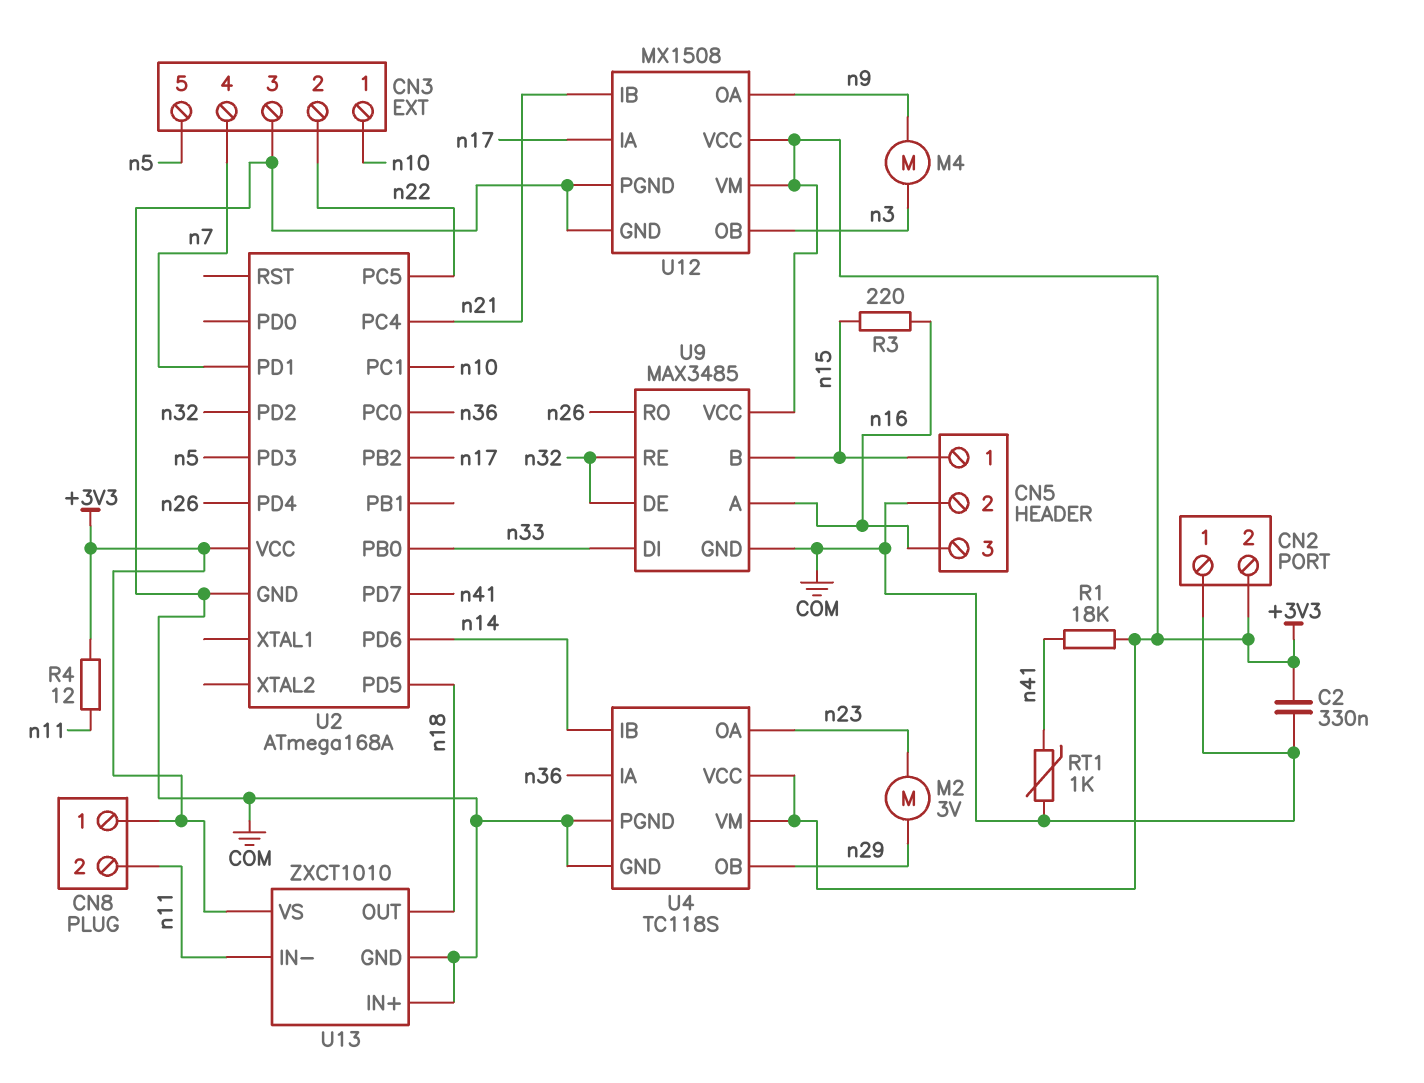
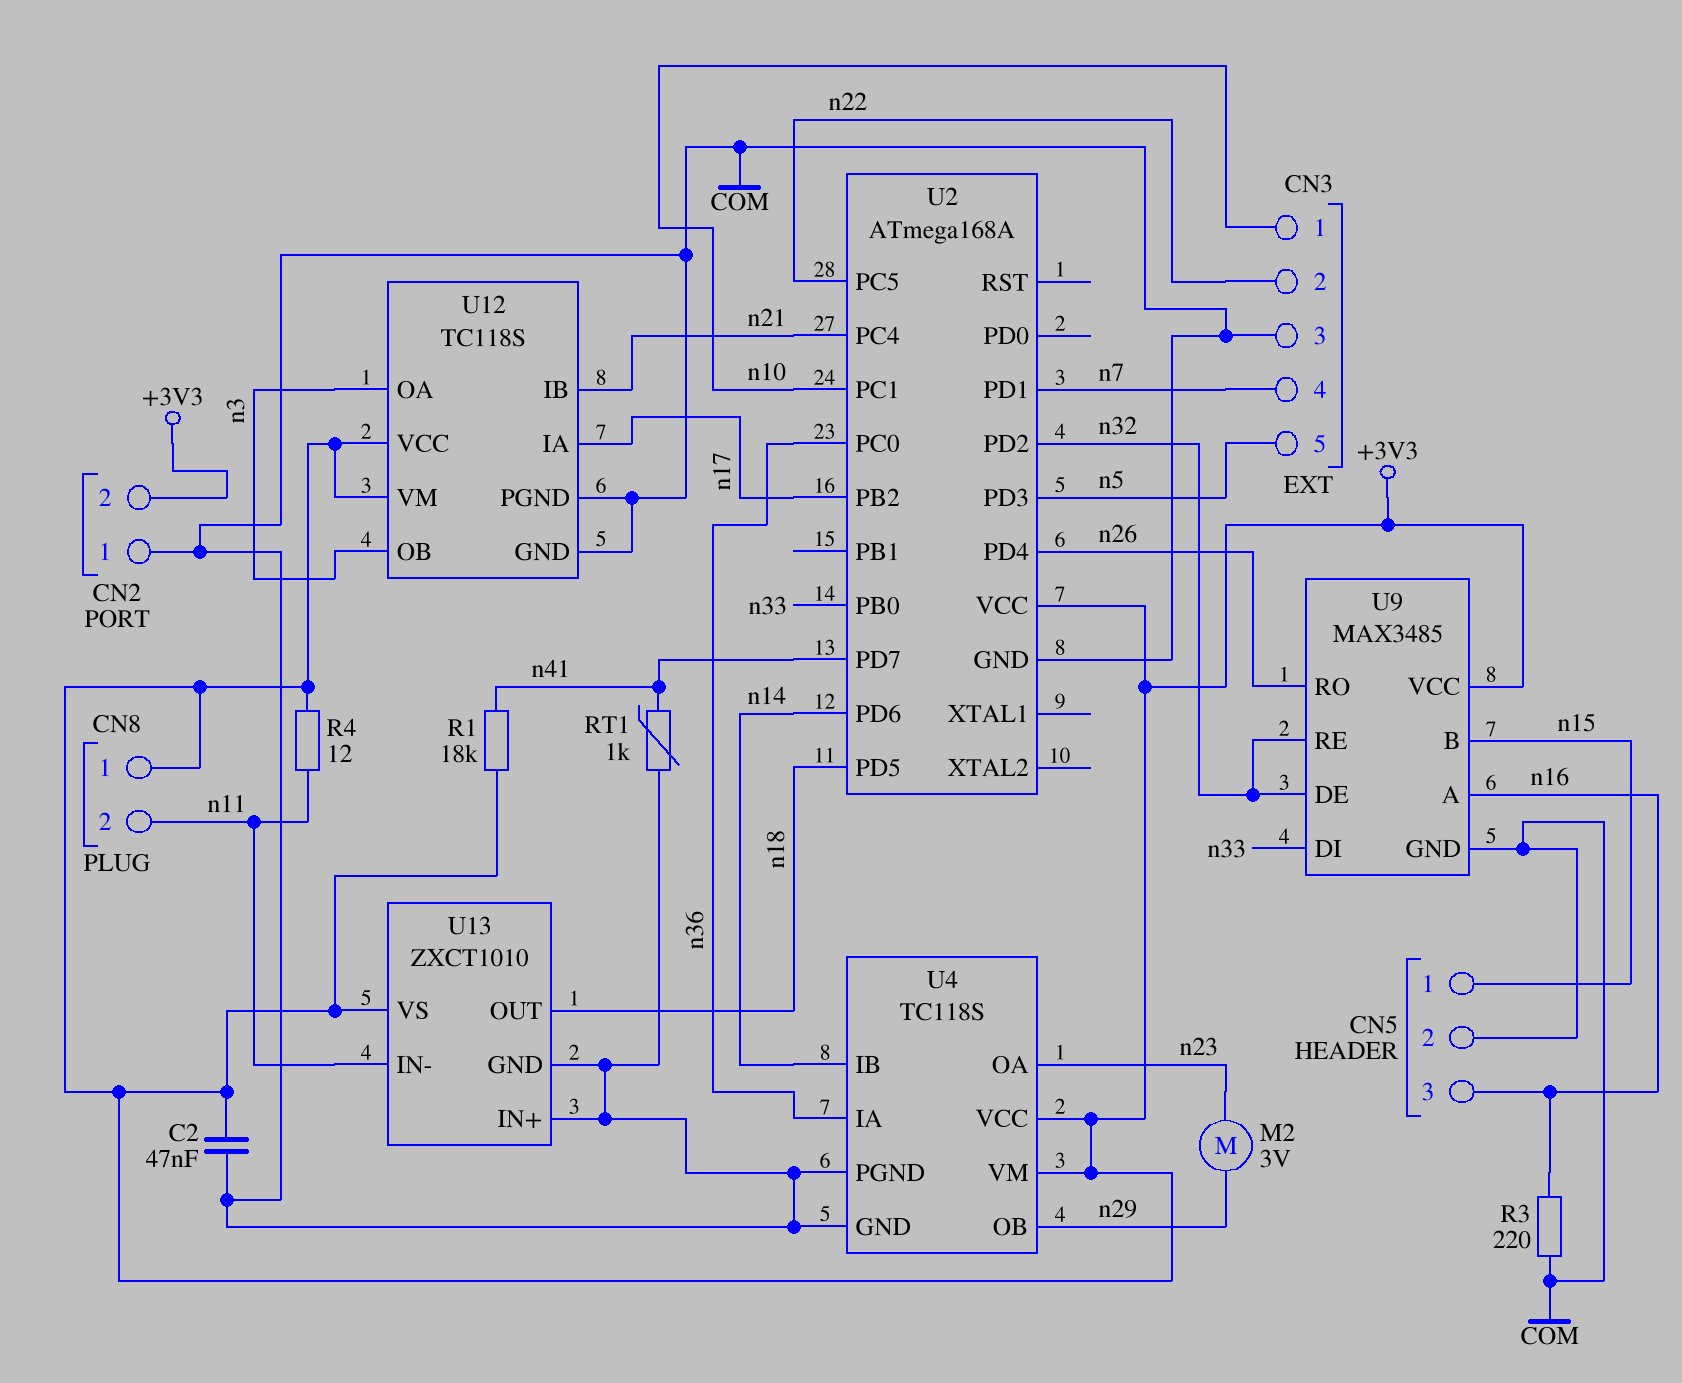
C2: 330nF (+3V3, COM) -> 47nF (+3V3, COM)
M4: motor (n3, n9) -> none
R3: 220 (n15, n16) -> 220 (COM, n16)
U12: MX1508 -> TC118S
U12 pin OA: n9 -> n3

